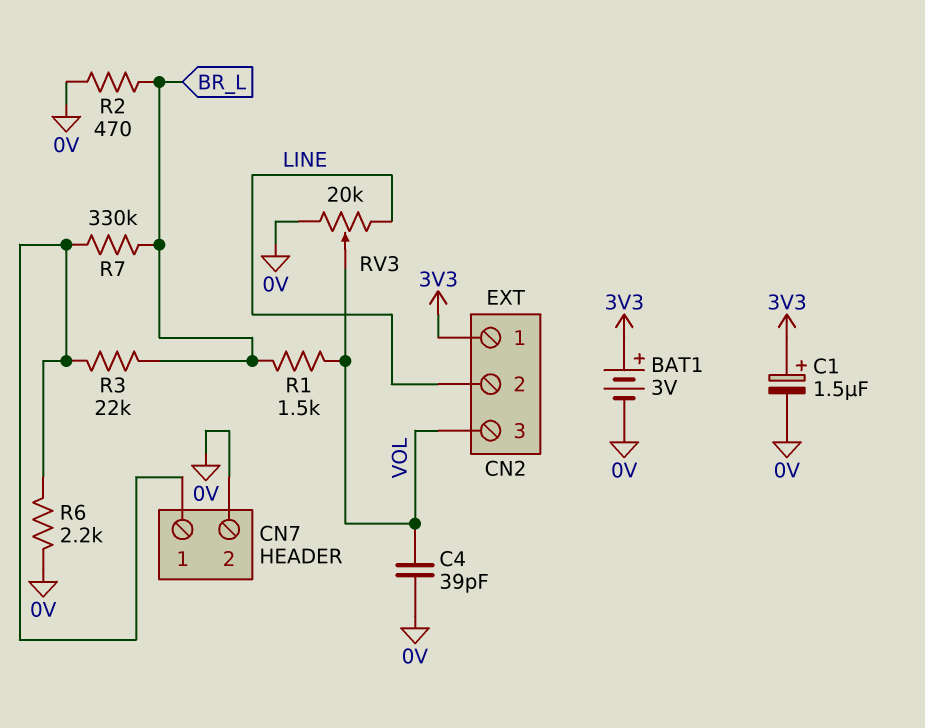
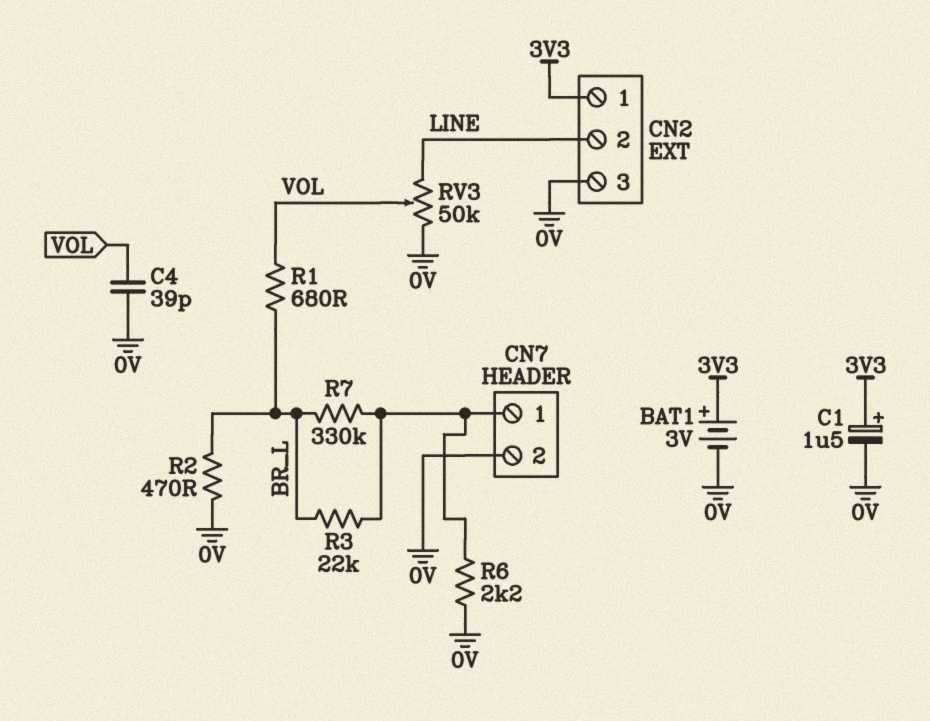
CN2 pin 3: VOL -> 0V
R1: 1.5k (BR_L, VOL) -> 680 (BR_L, VOL)
RV3: 20k (0V, LINE, wiper VOL) -> 50k (0V, LINE, wiper VOL)

